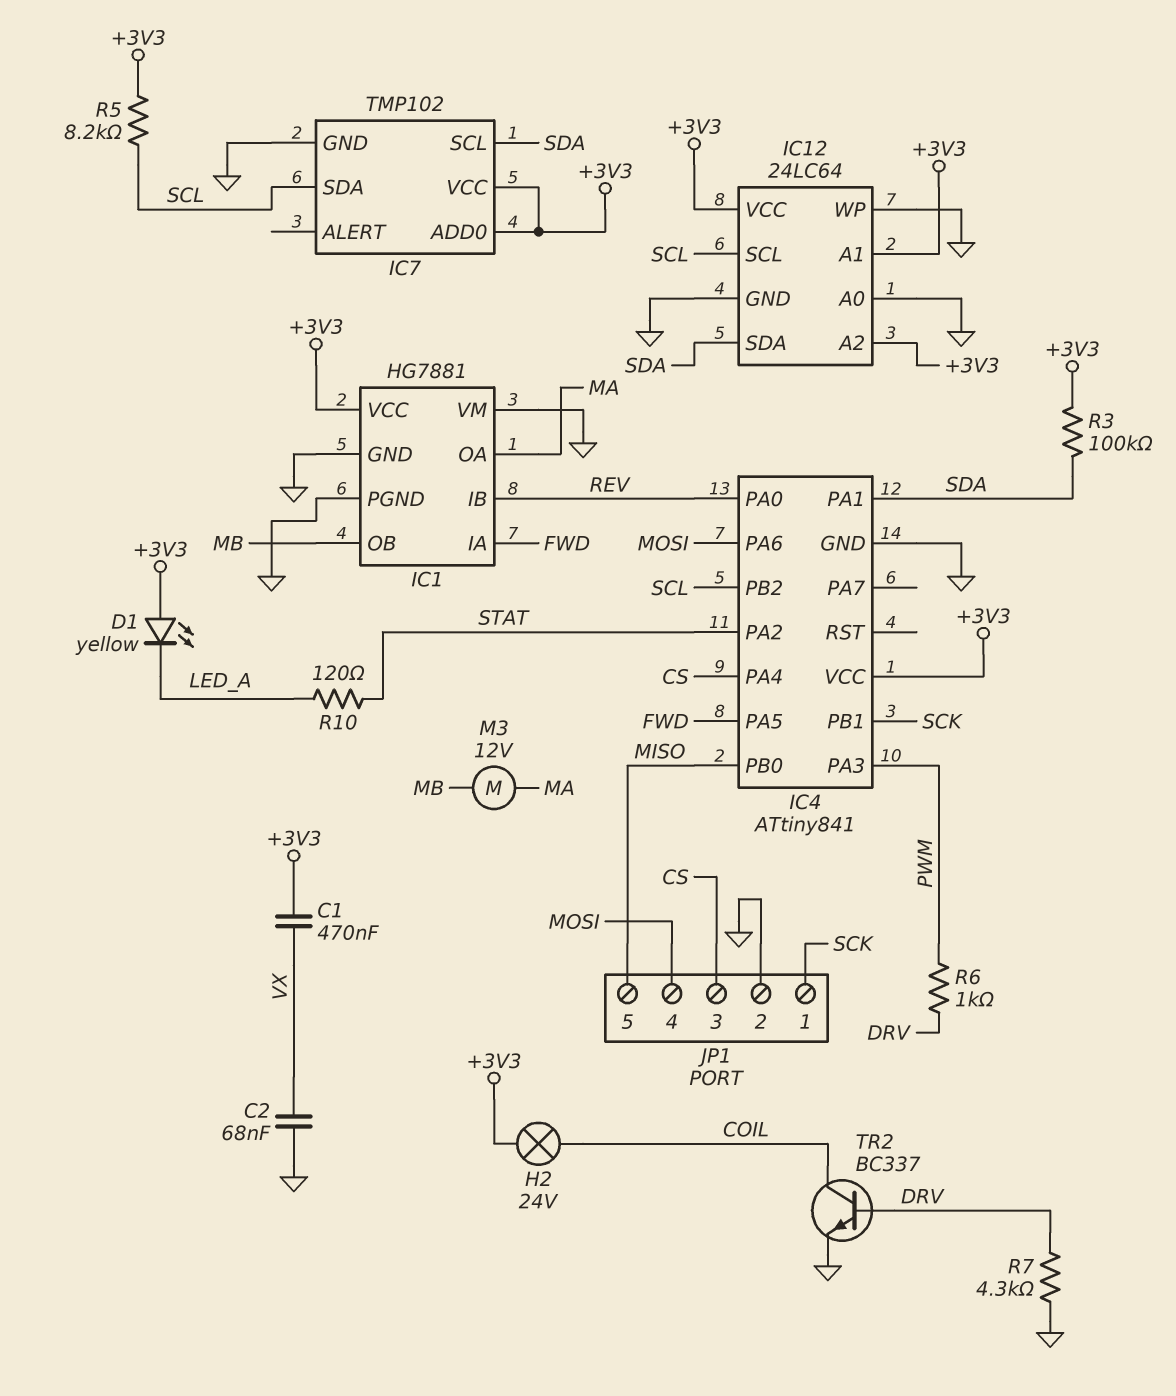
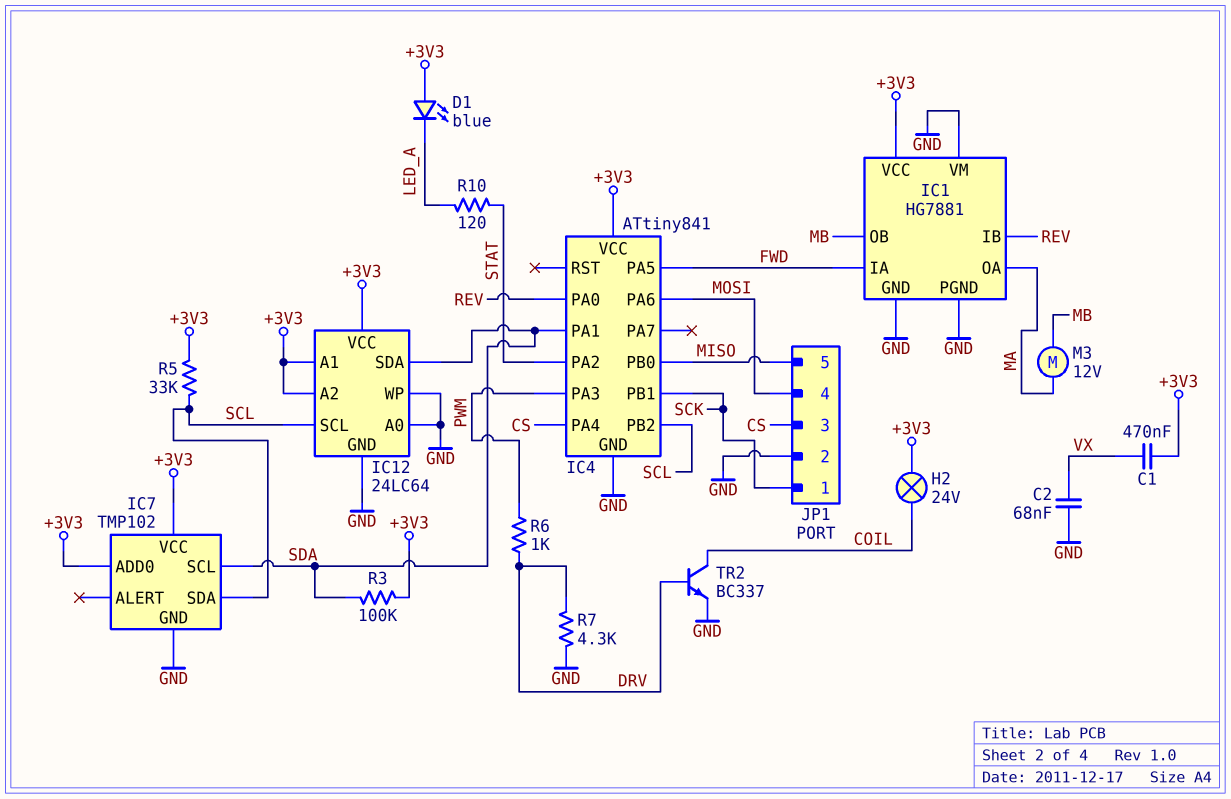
D1: LED yellow (A +3V3, K LED_A) -> LED blue (A +3V3, K LED_A)
R5: 8.2k (+3V3, SCL) -> 33k (+3V3, SCL)

